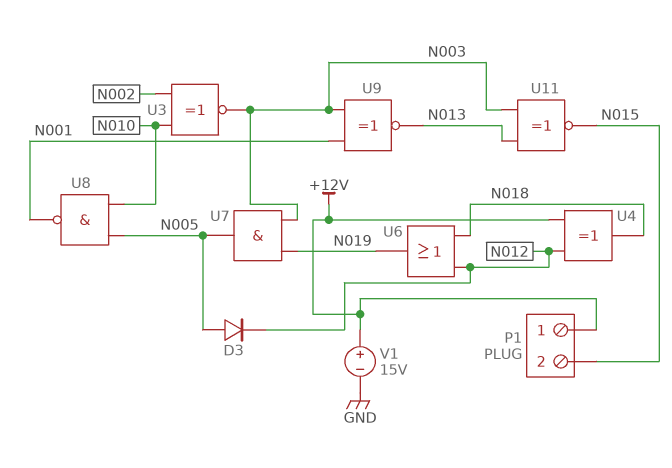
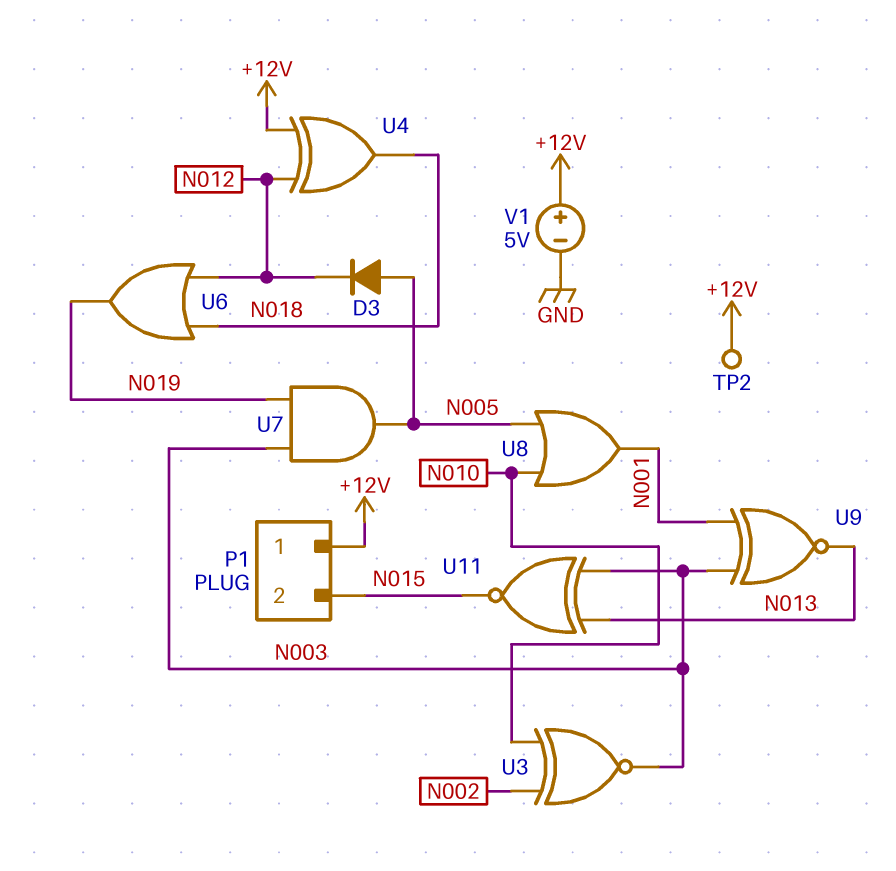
TP2: none -> test point (+12V)
U8: NAND (in N005, in N010, out N001) -> OR (in N005, in N010, out N001)
V1: 15V (plus +12V, minus GND) -> 5V (plus +12V, minus GND)

